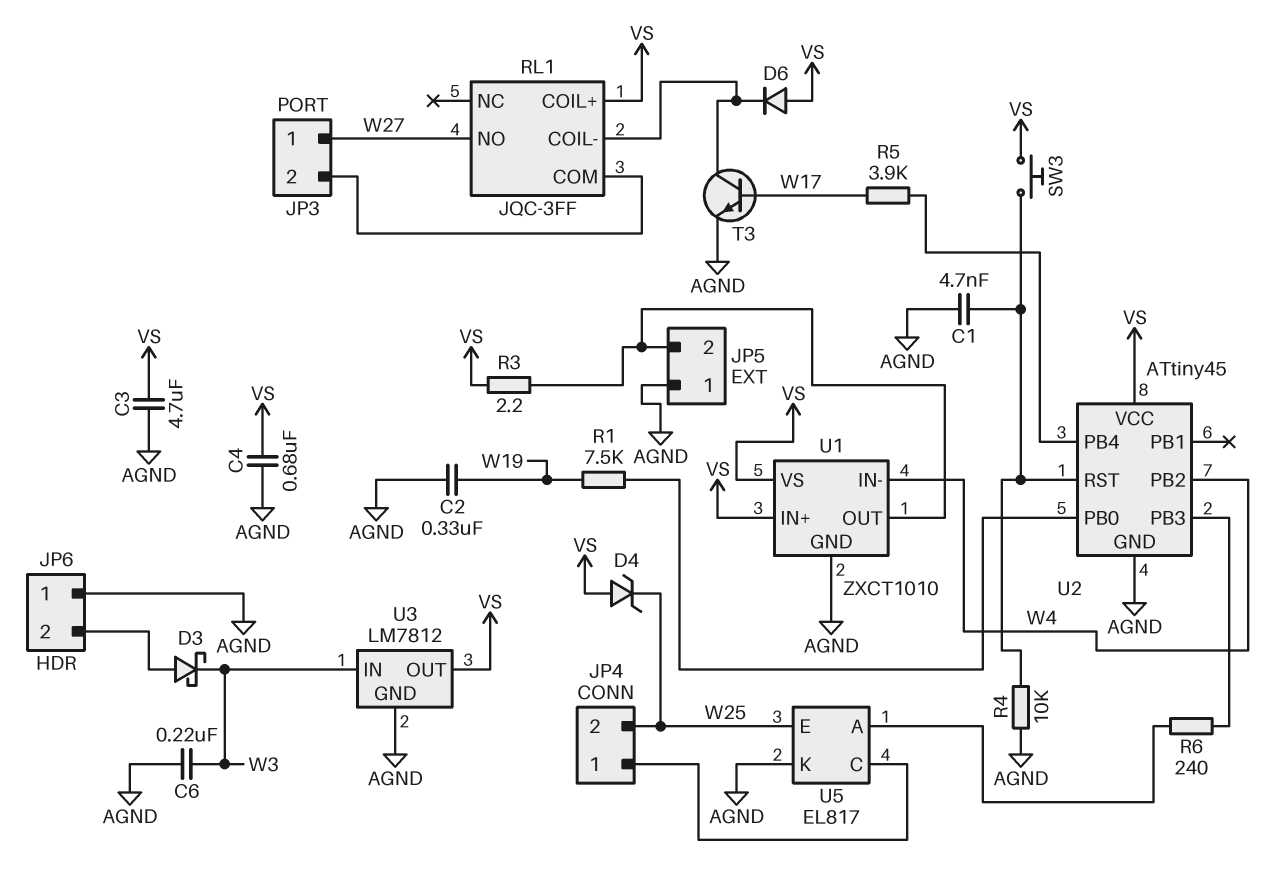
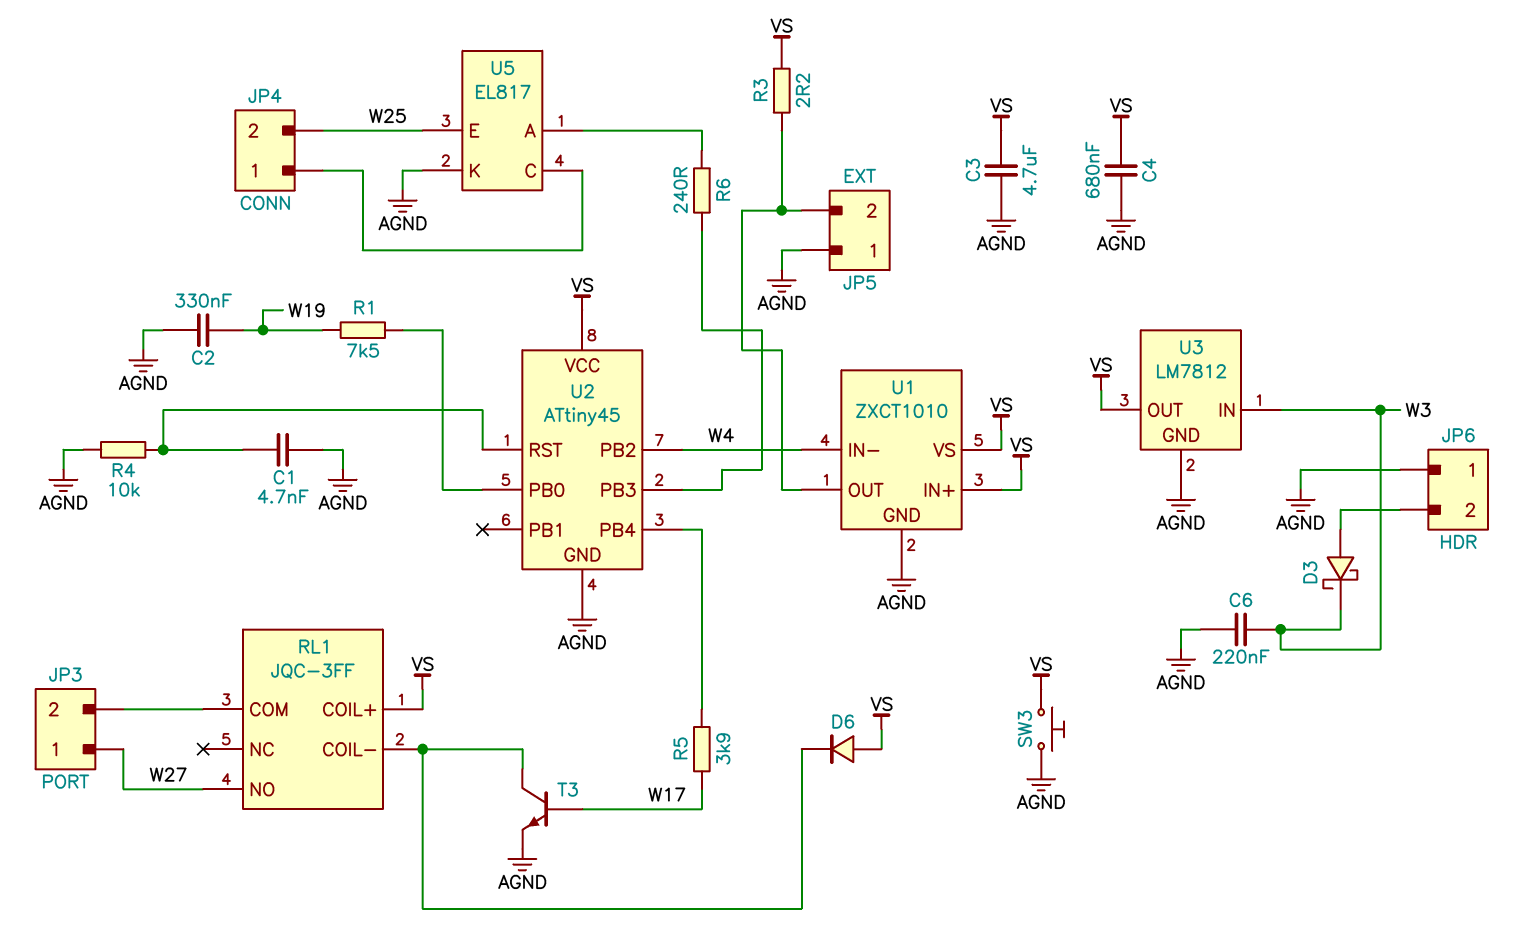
D4: zener (A VS, K W25) -> none
SW3: button (U2/RST, VS) -> button (AGND, VS)

